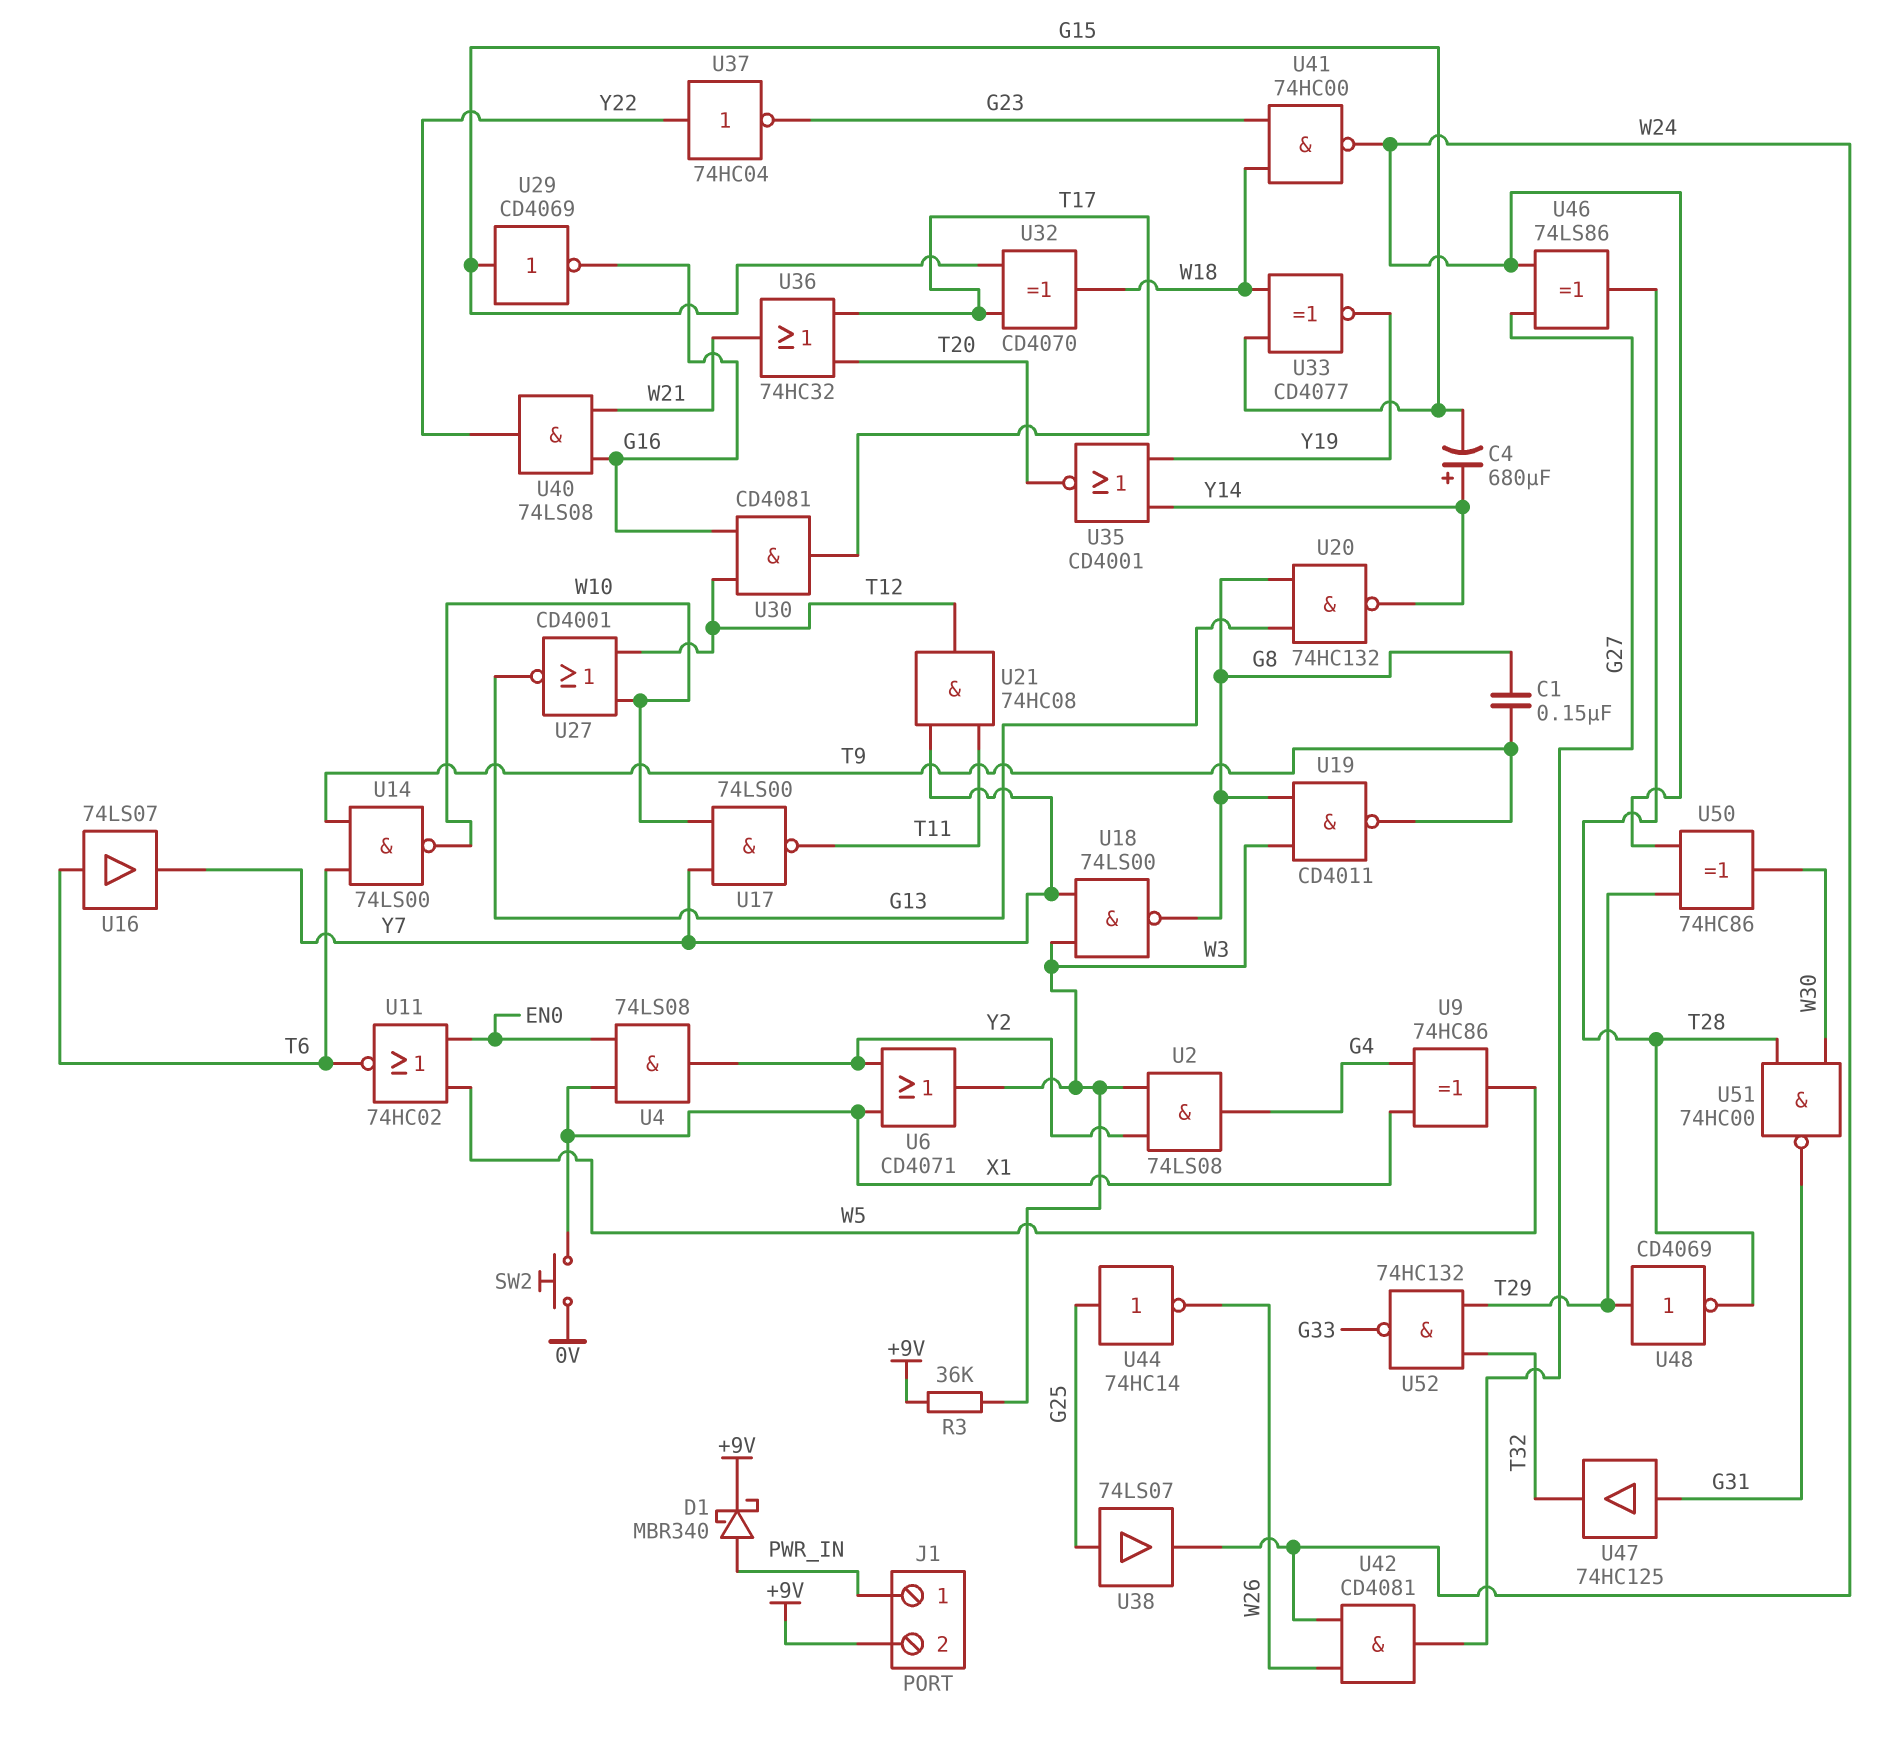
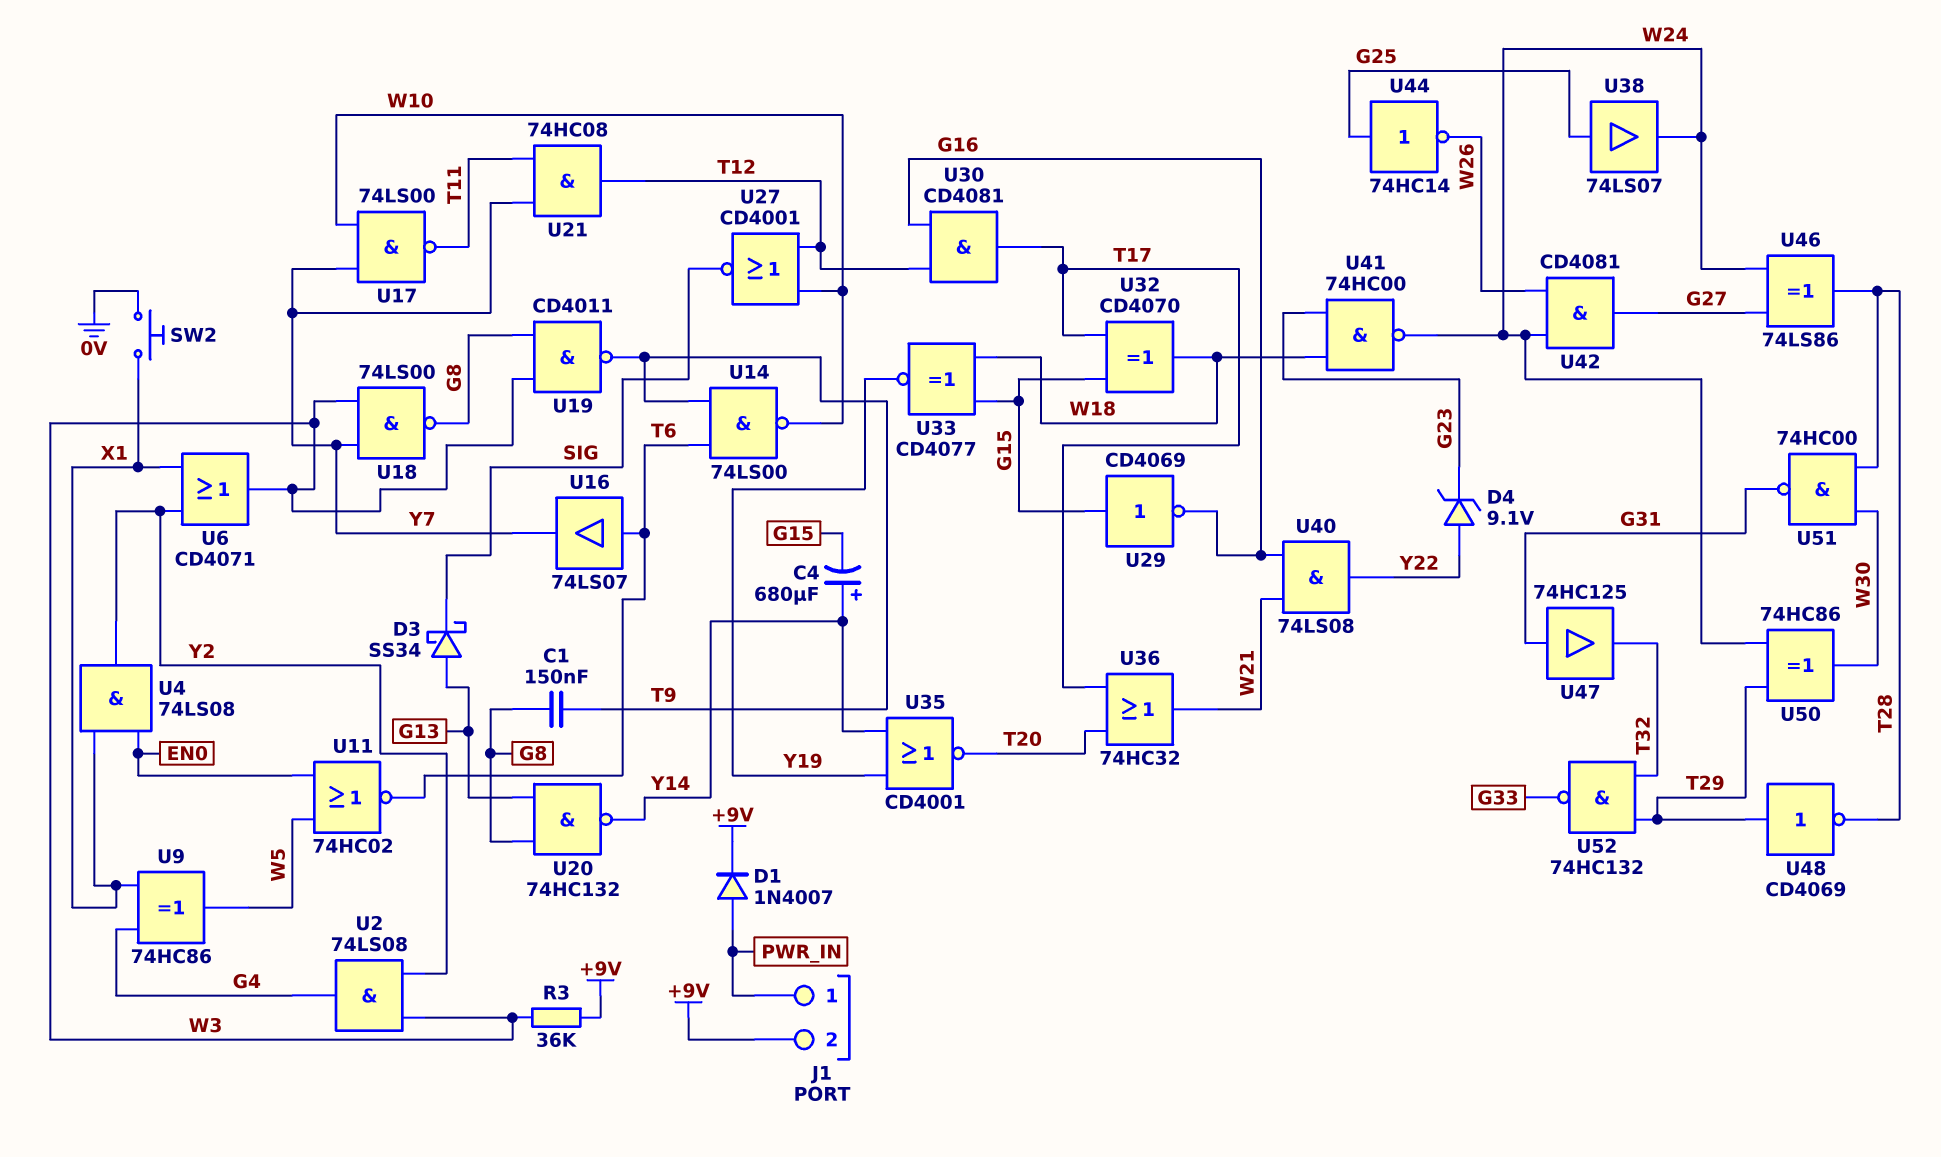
D1: schottky MBR340 (A PWR_IN, K +9V) -> diode 1N4007 (A PWR_IN, K +9V)
D3: none -> schottky SS34 (A G13, K SIG)
D4: none -> zener 9.1V (A Y22, K G23)
U27: NOR CD4001 (in T12, in W10, out G13) -> NOR CD4001 (in T12, in W10, out SIG)
U37: NOT 74HC04 (in Y22, out G23) -> none

